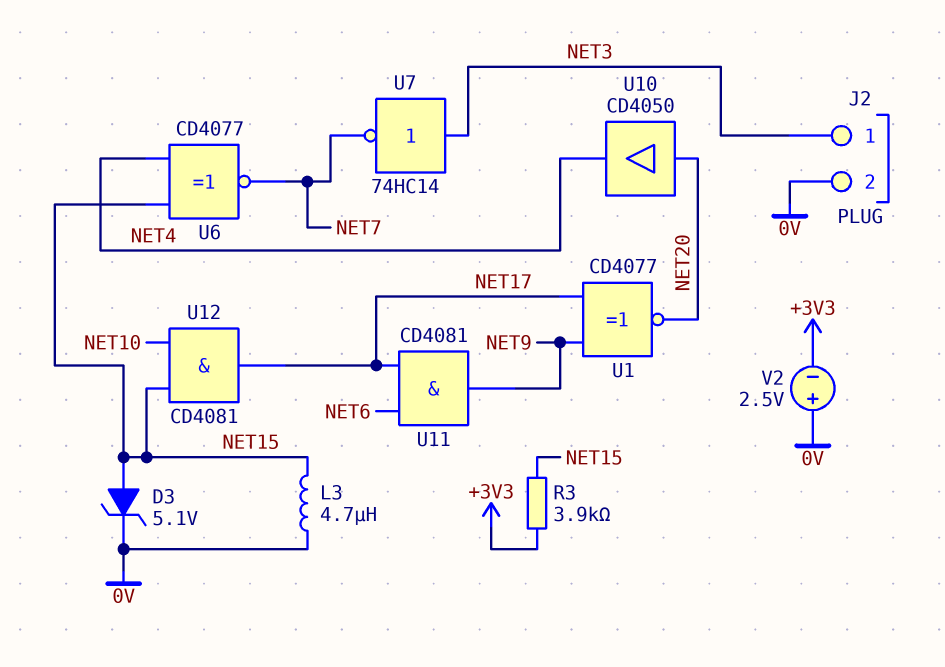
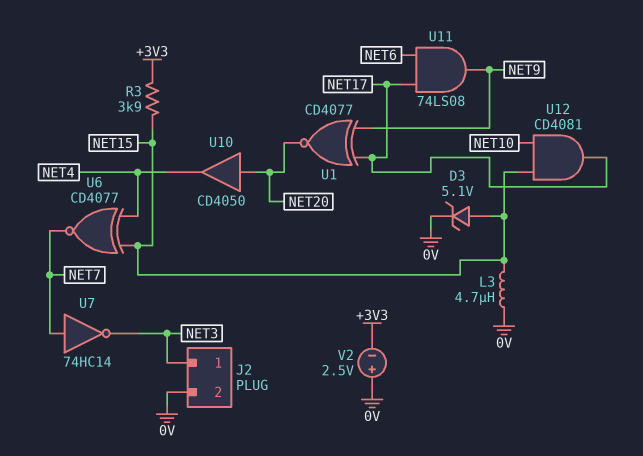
U7: NOT 74HC14 (in NET3, out NET7) -> NOT 74HC14 (in NET7, out NET3)
U11: AND CD4081 (in NET6, in NET17, out NET9) -> AND 74LS08 (in NET6, in NET17, out NET9)

